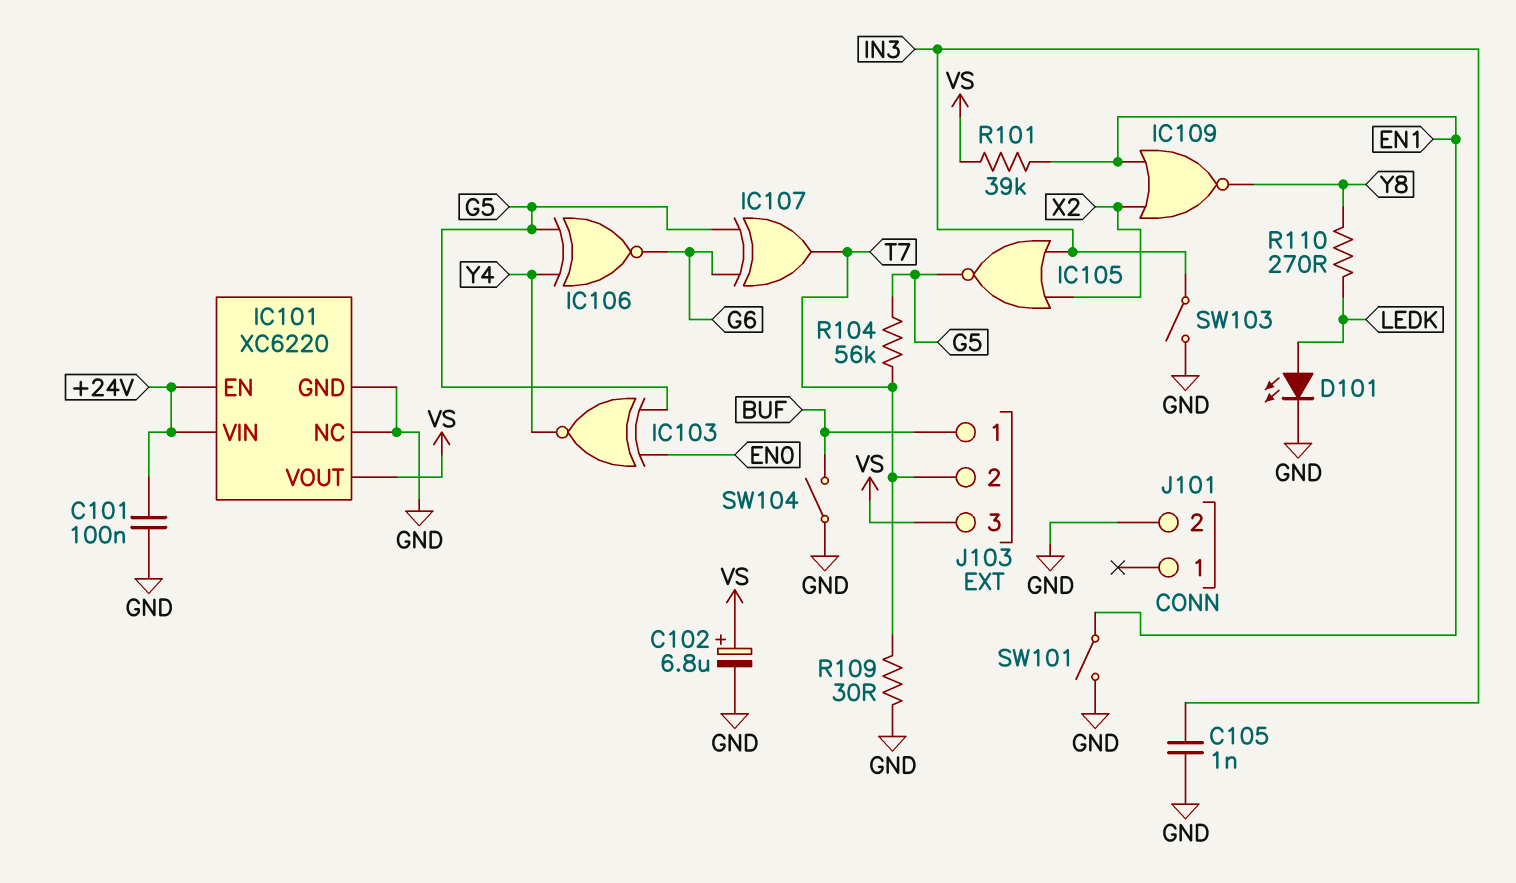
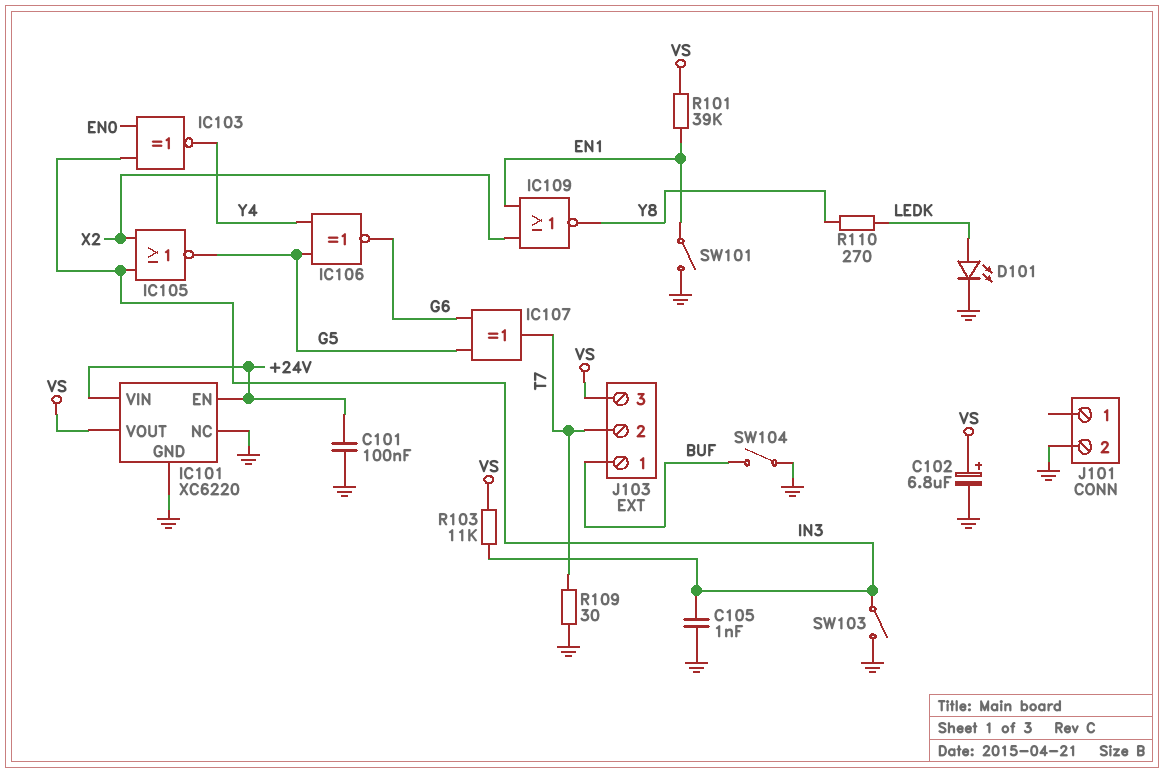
IC103: XNOR (in EN0, in G5, out Y4) -> XNOR (in EN0, in IN3, out Y4)
R103: none -> 11k (IN3, VS)
R104: 56k (G5, T7) -> none

